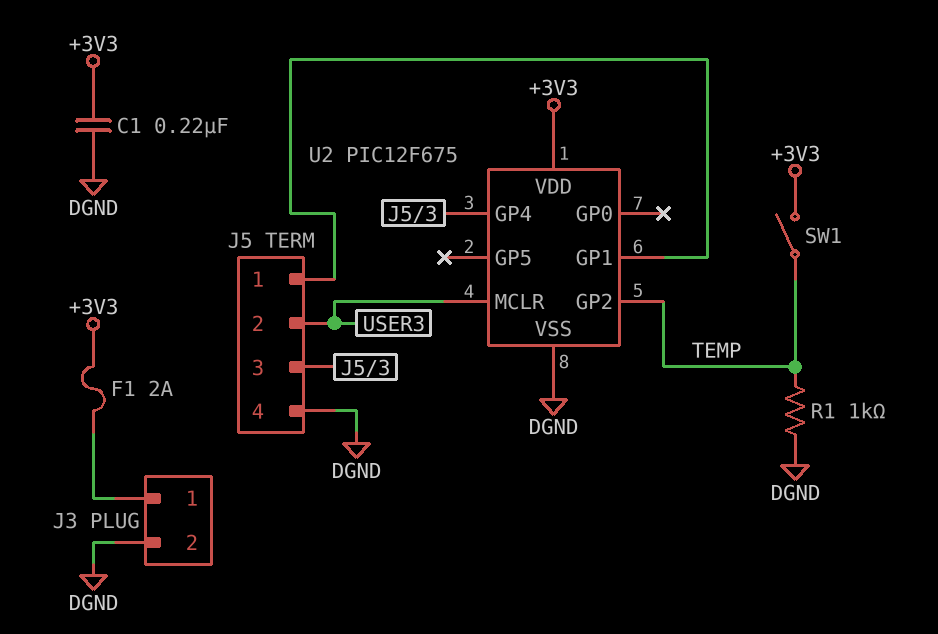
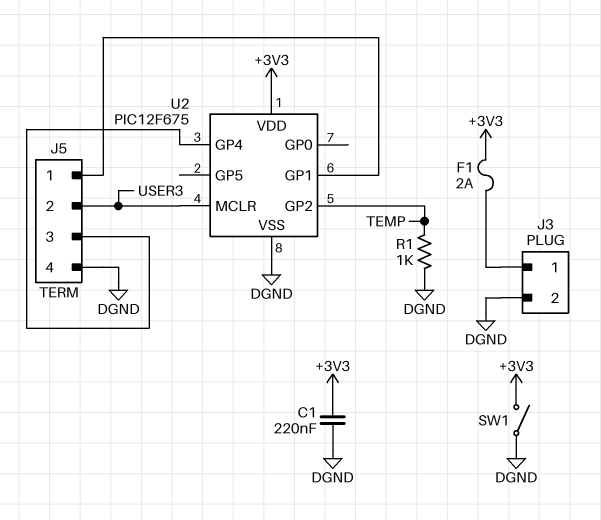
SW1: switch (+3V3, TEMP) -> switch (+3V3, DGND)

